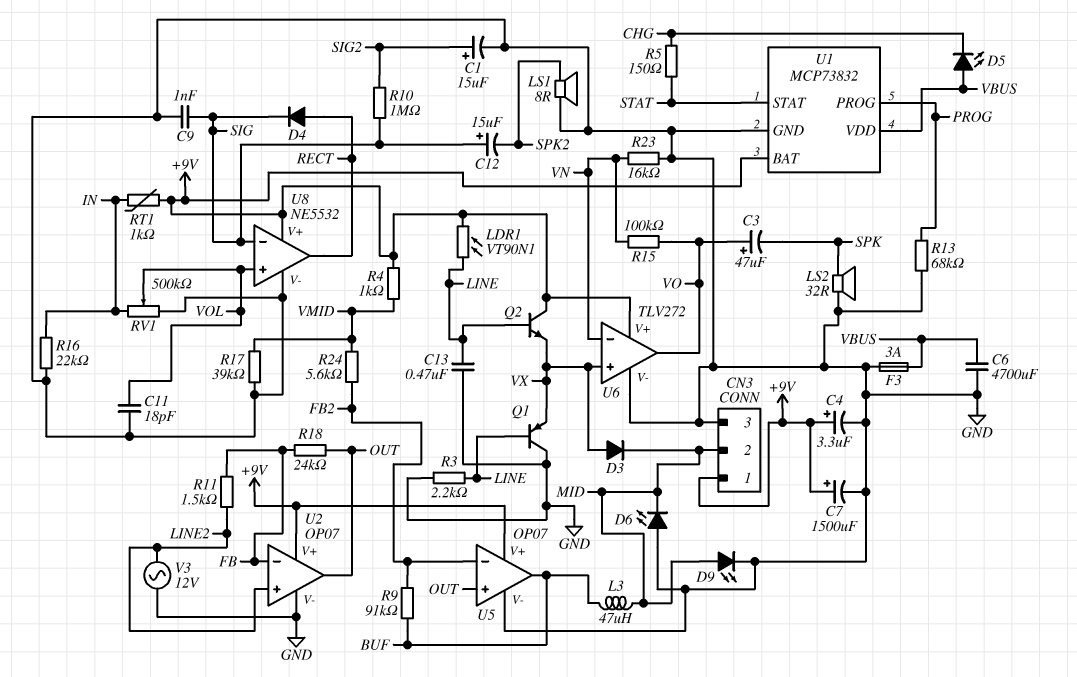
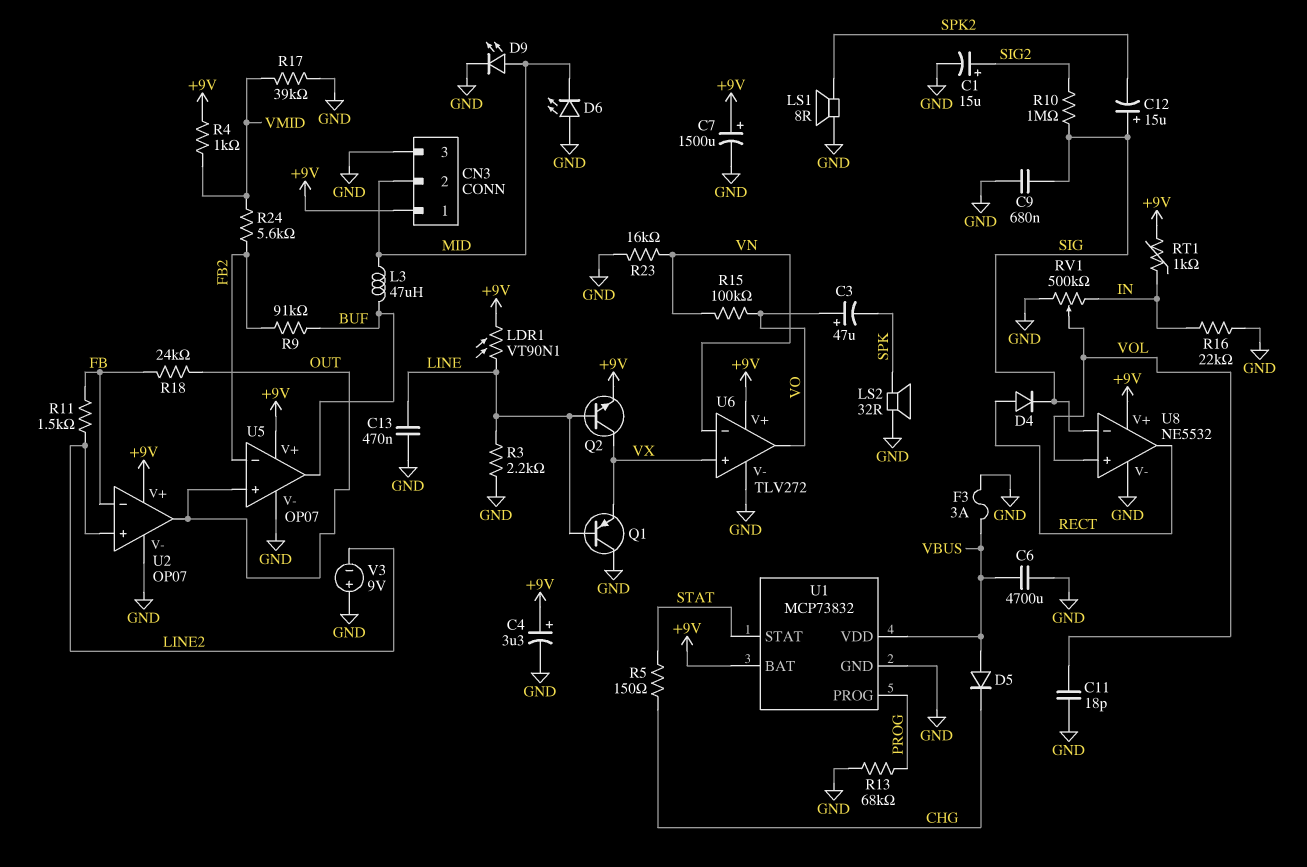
C9: 1nF (GND, SIG) -> 680nF (GND, SIG)
D3: diode (A VX, K MID) -> none
D5: LED (A VBUS, K CHG) -> diode (A VBUS, K CHG)
Q2: NPN (B LINE, C +9V, E VX) -> NPN (B LINE, C VX, E +9V)
V3: AC 12V (GND, LINE2) -> 9V (plus GND, minus LINE2)

